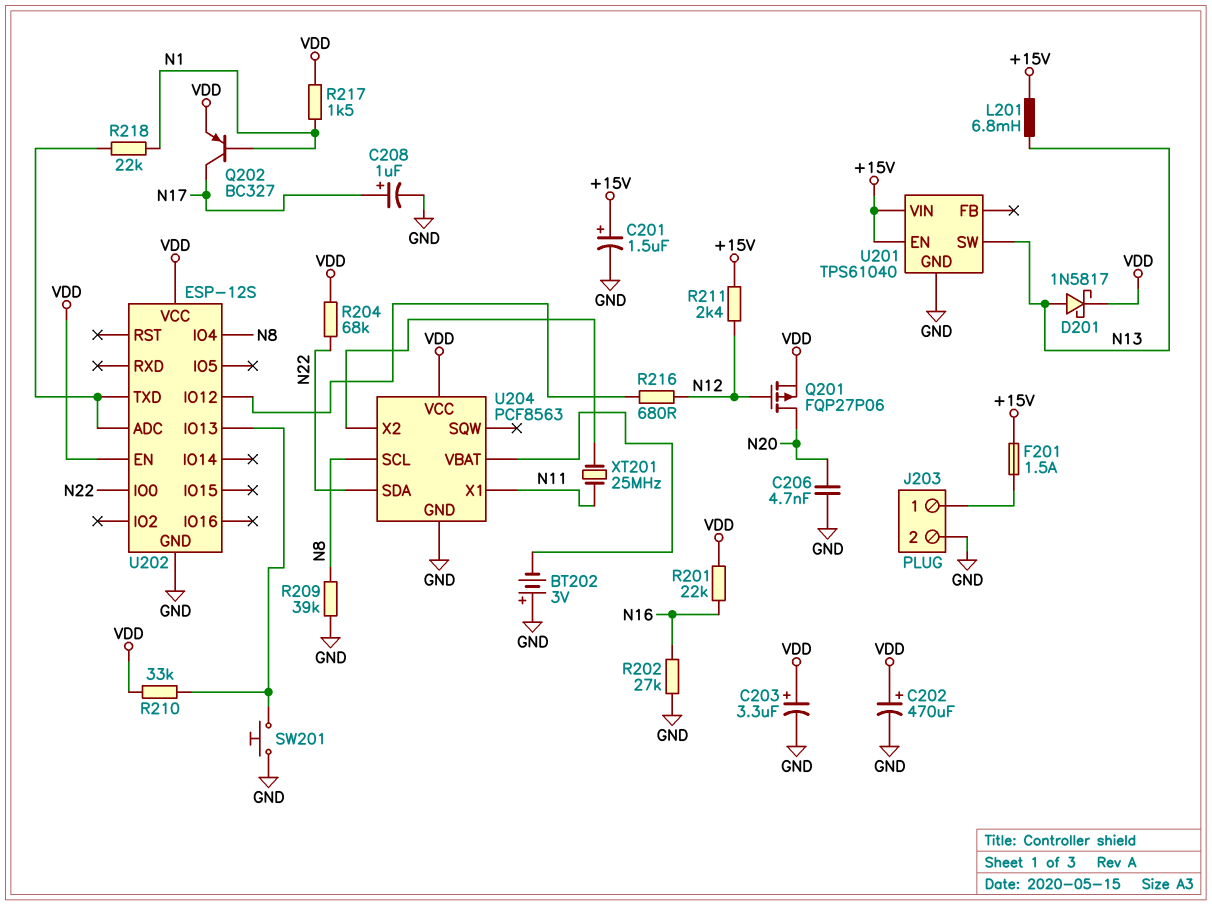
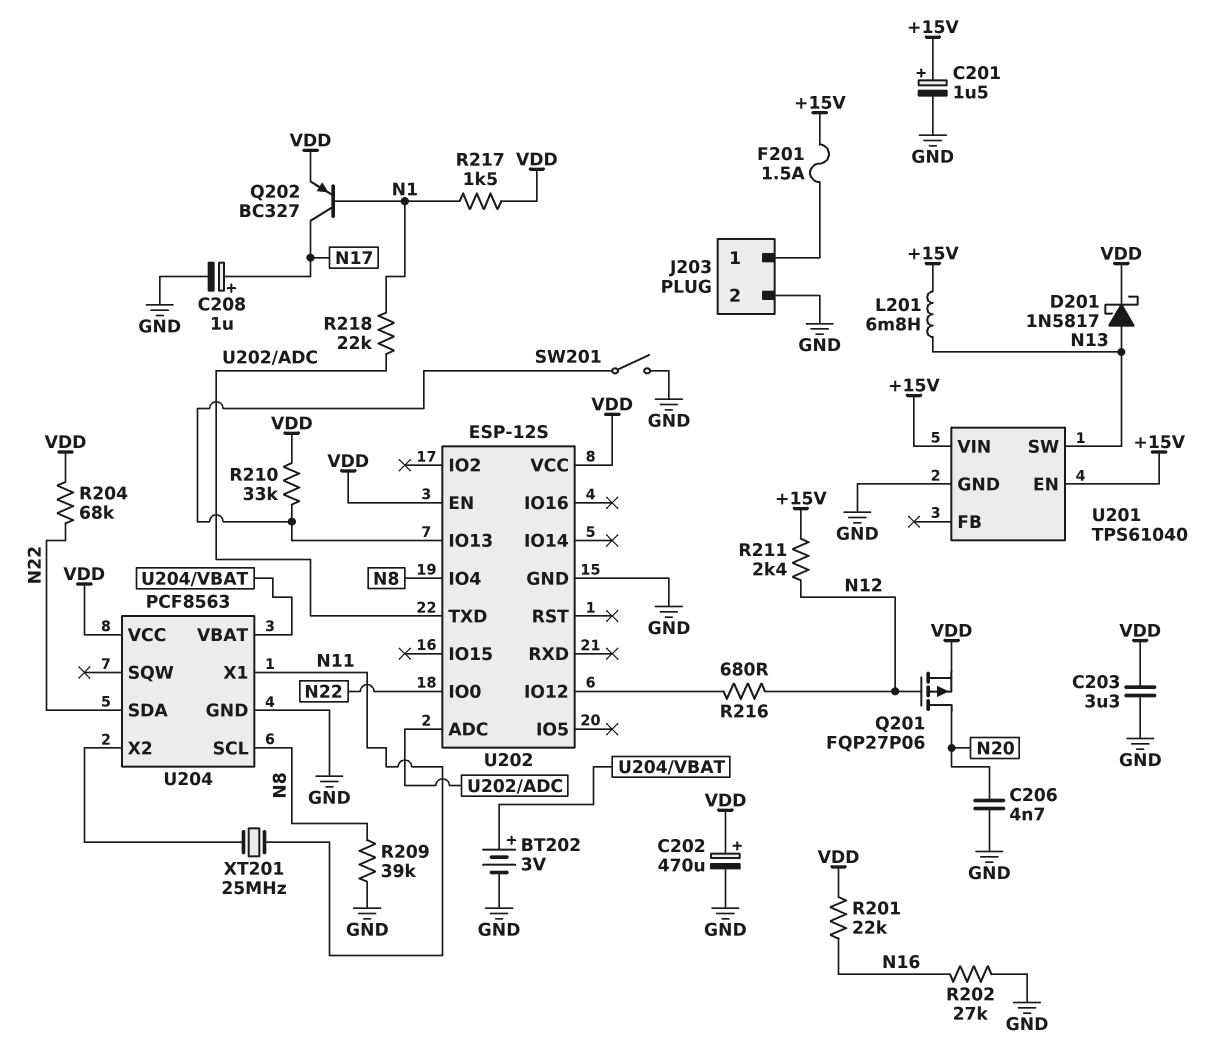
BT202: 3V (plus GND, minus U204/VBAT) -> 3V (plus U204/VBAT, minus GND)
C203: 3.3uF (plus VDD, minus GND) -> 3.3uF (GND, VDD)
SW201: button (GND, U202/IO13) -> switch (GND, U202/IO13)

